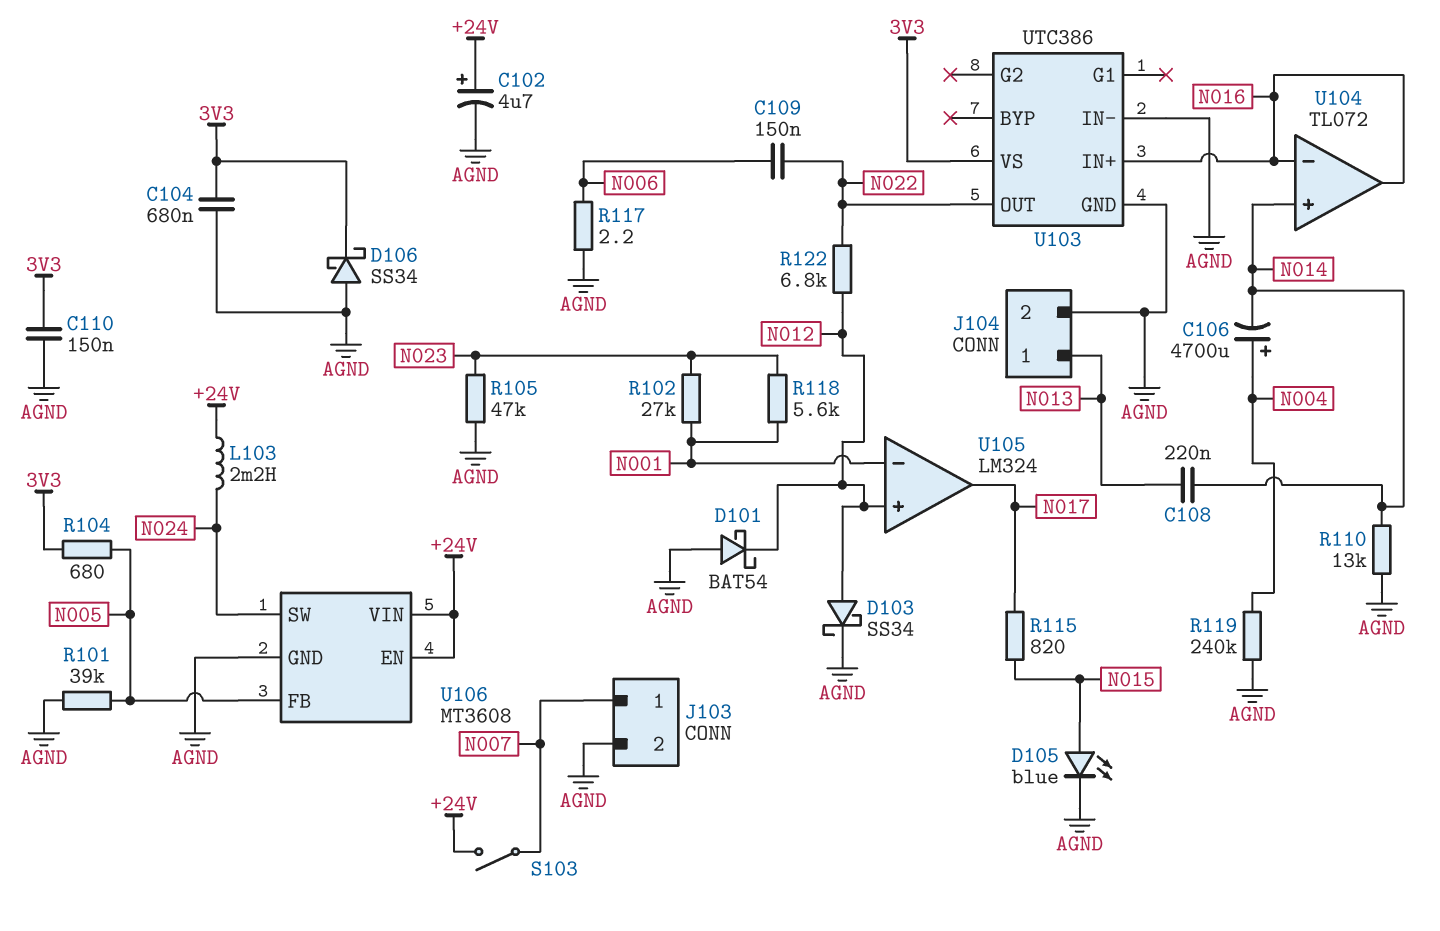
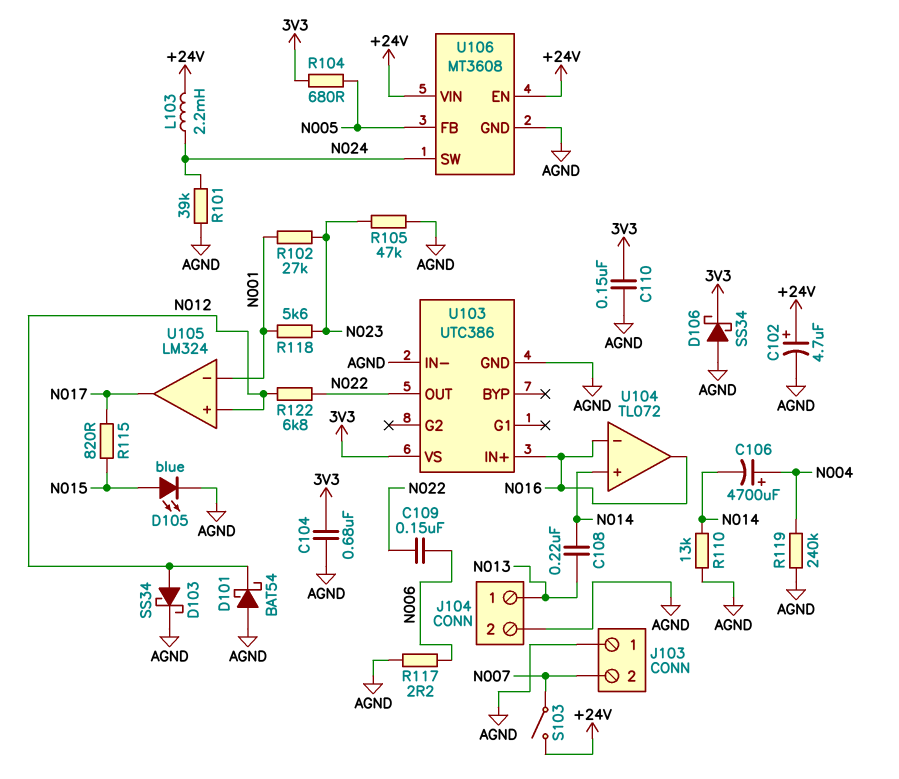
J103 pin 1: N007 -> AGND
J103 pin 2: AGND -> N007
R101: 39k (AGND, N005) -> 39k (AGND, N024)

